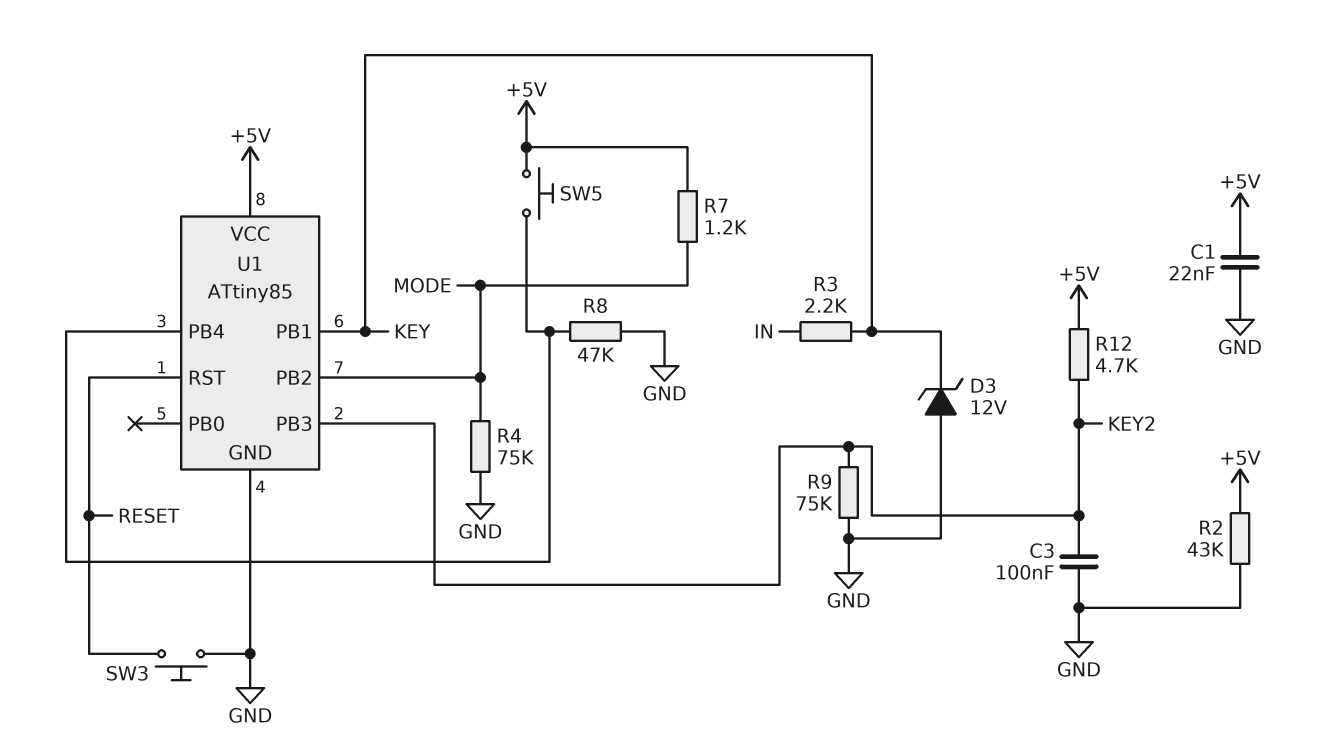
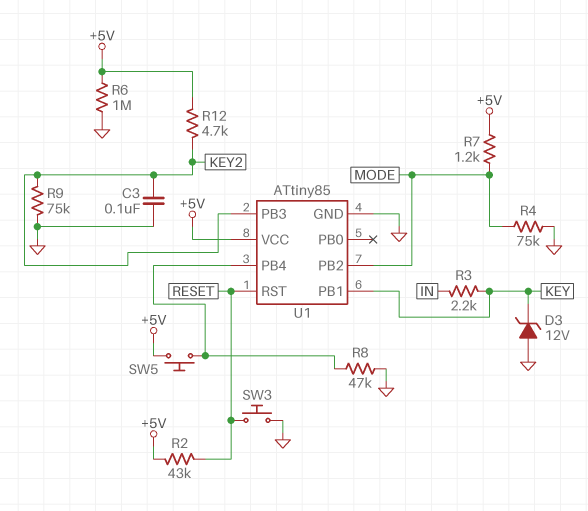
C1: 22nF (+5V, GND) -> none
R2: 43k (+5V, GND) -> 43k (+5V, RESET)
R6: none -> 1M (+5V, GND)

